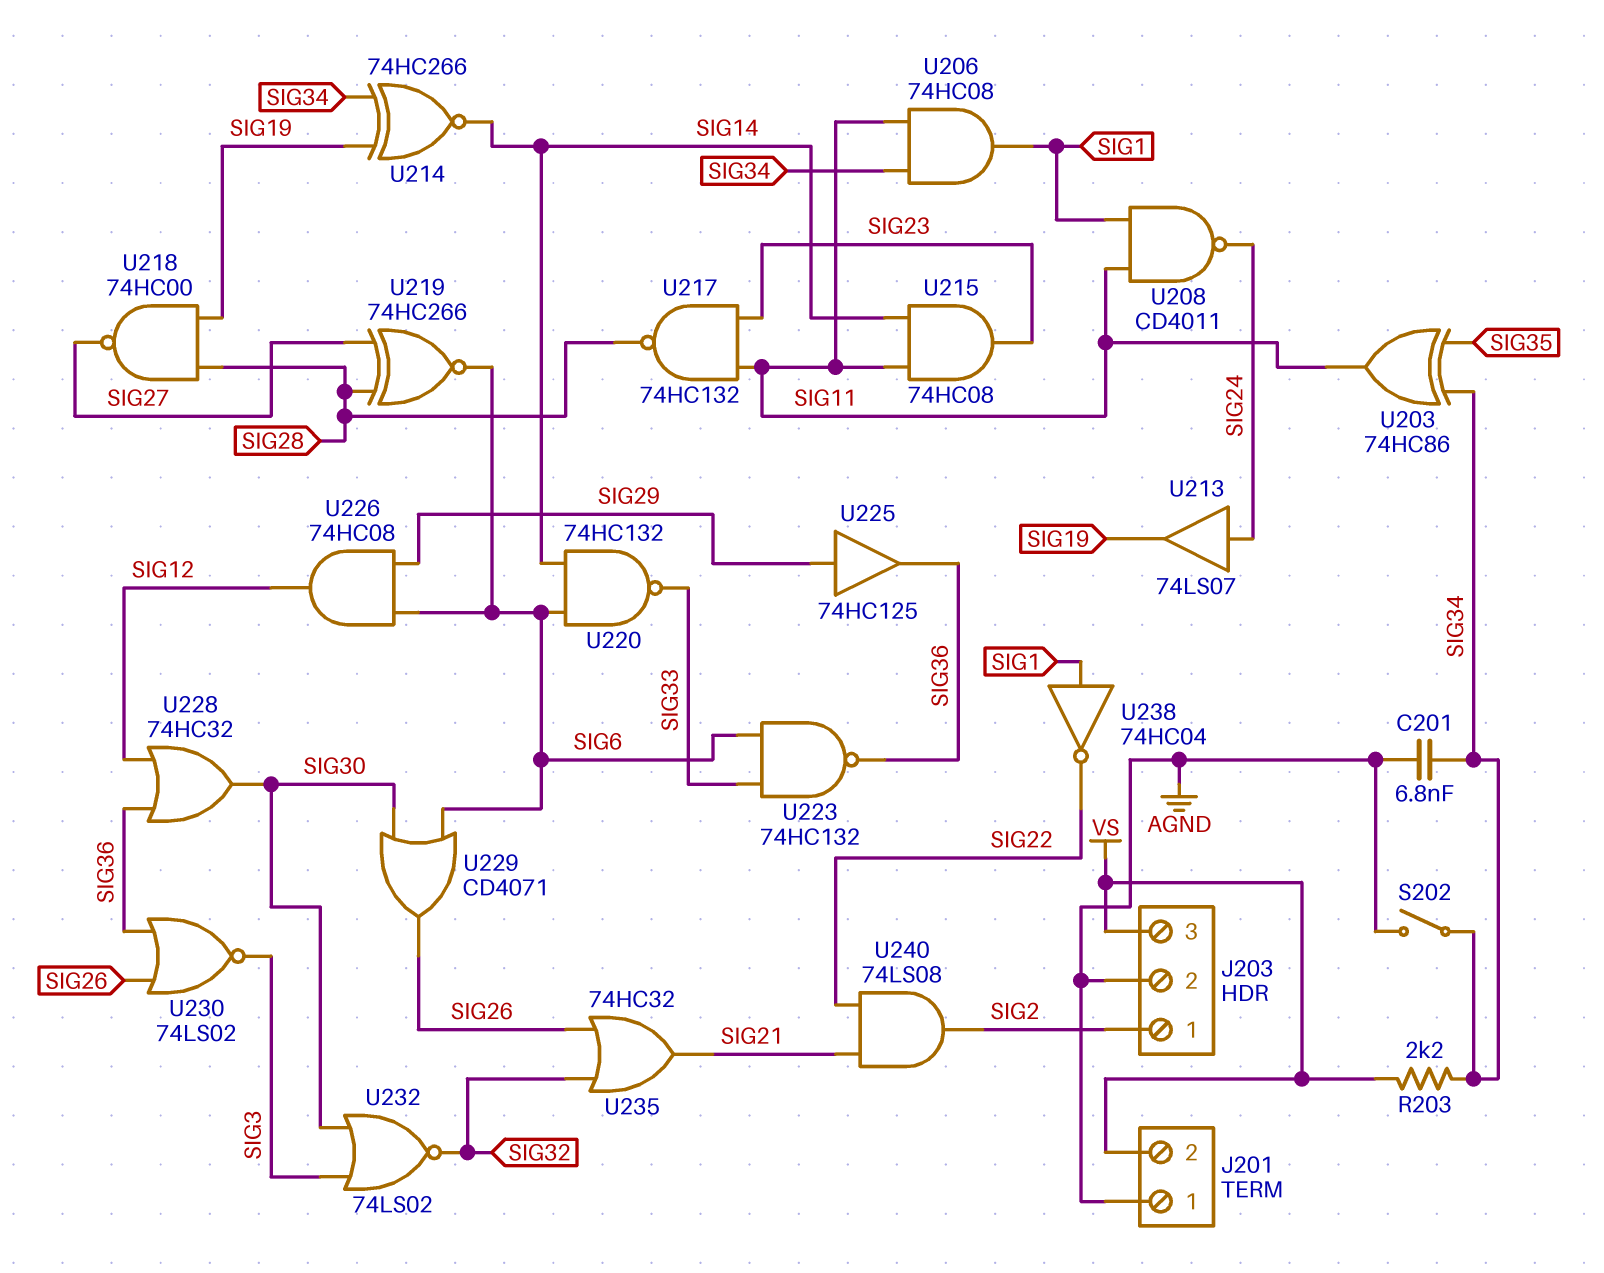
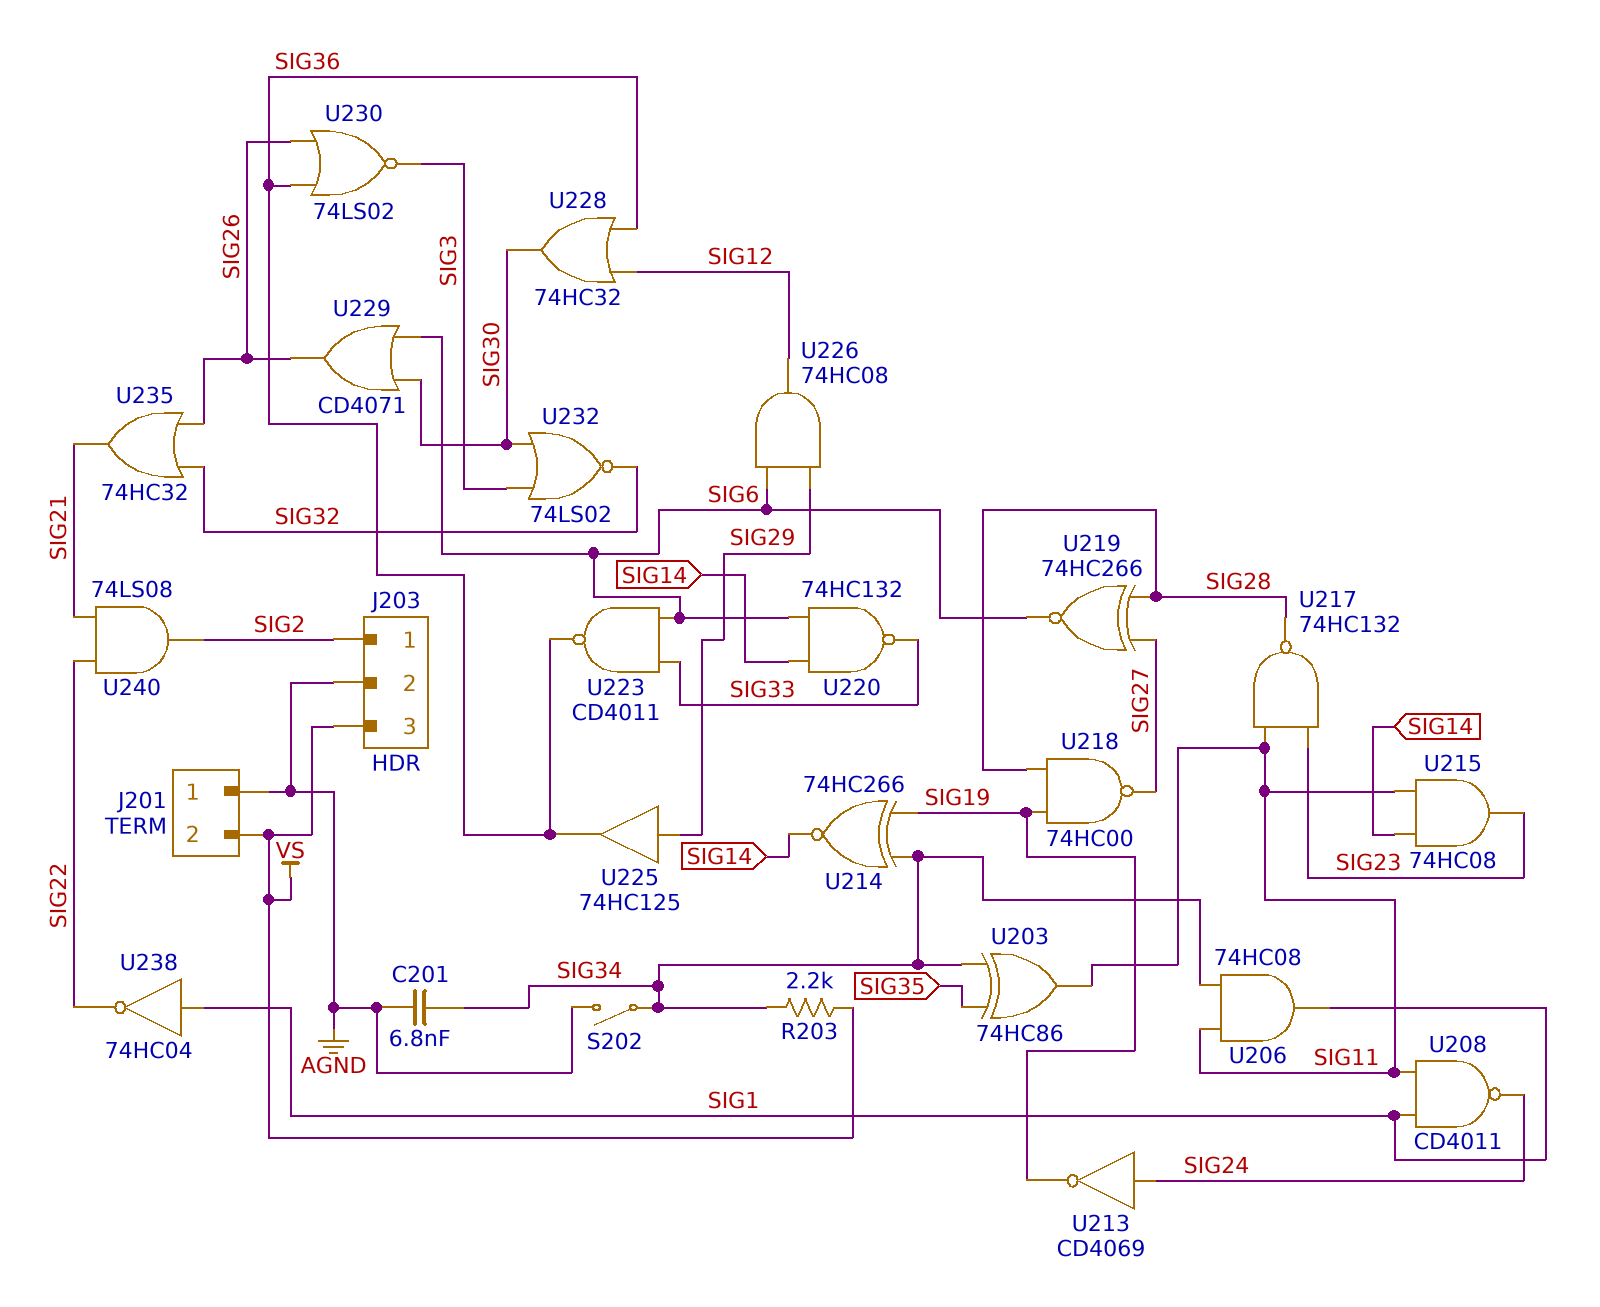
U213: buffer 74LS07 (in SIG24, out SIG19) -> NOT CD4069 (in SIG24, out SIG19)
U223: NAND 74HC132 (in SIG6, in SIG33, out SIG36) -> NAND CD4011 (in SIG6, in SIG33, out SIG36)

